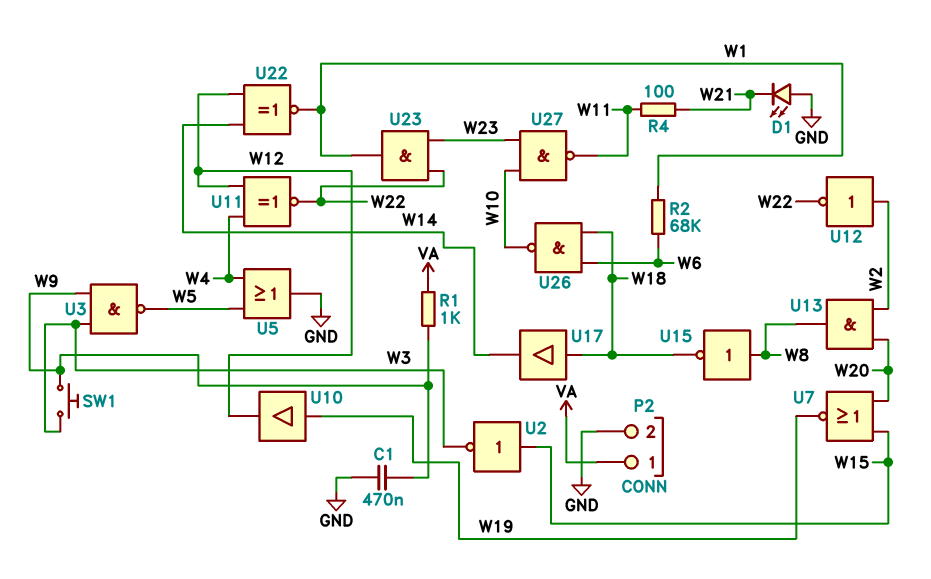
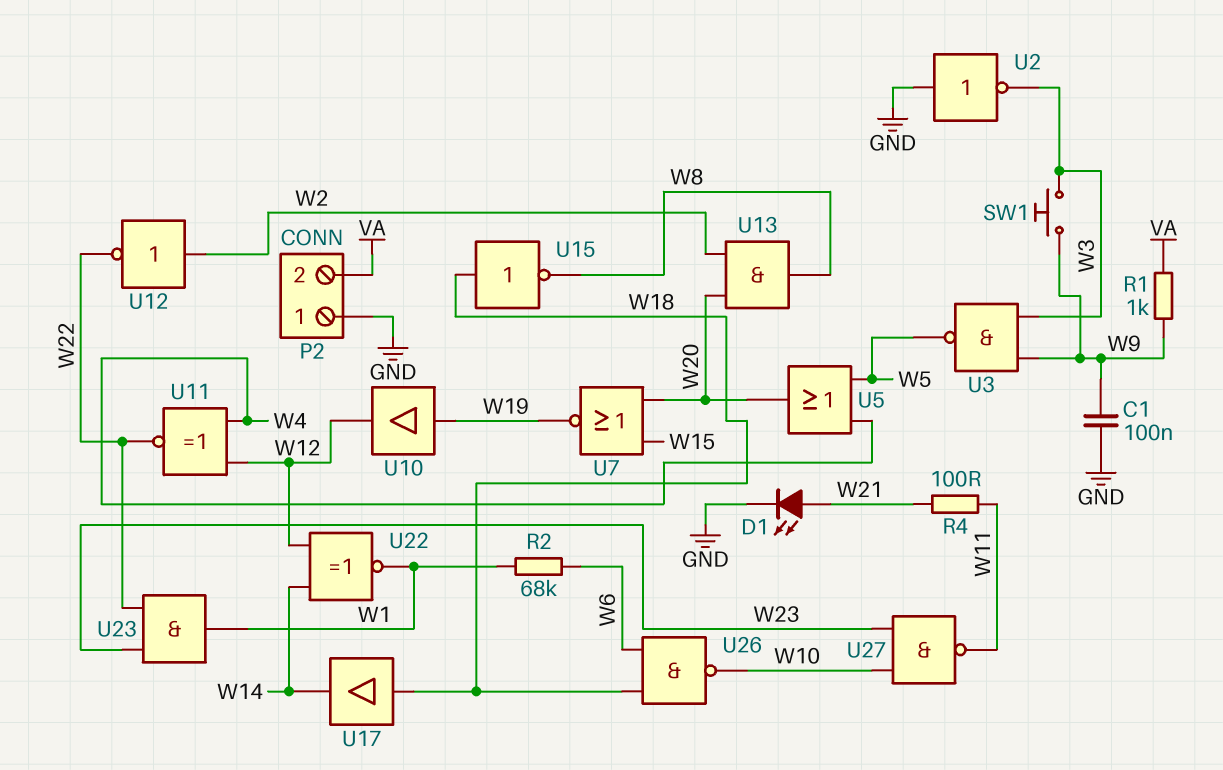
C1: 470nF (GND, W9) -> 100nF (GND, W9)
D1: LED (A GND, K W21) -> LED (A W21, K GND)
P2 pin 1: VA -> GND
P2 pin 2: GND -> VA
U2: NOT (in W15, out W3) -> NOT (in GND, out W3)
U5: OR (in W4, in W5, out GND) -> OR (in W4, in W5, out W20)
U15: NOT (in W8, out W18) -> NOT (in W18, out W8)

